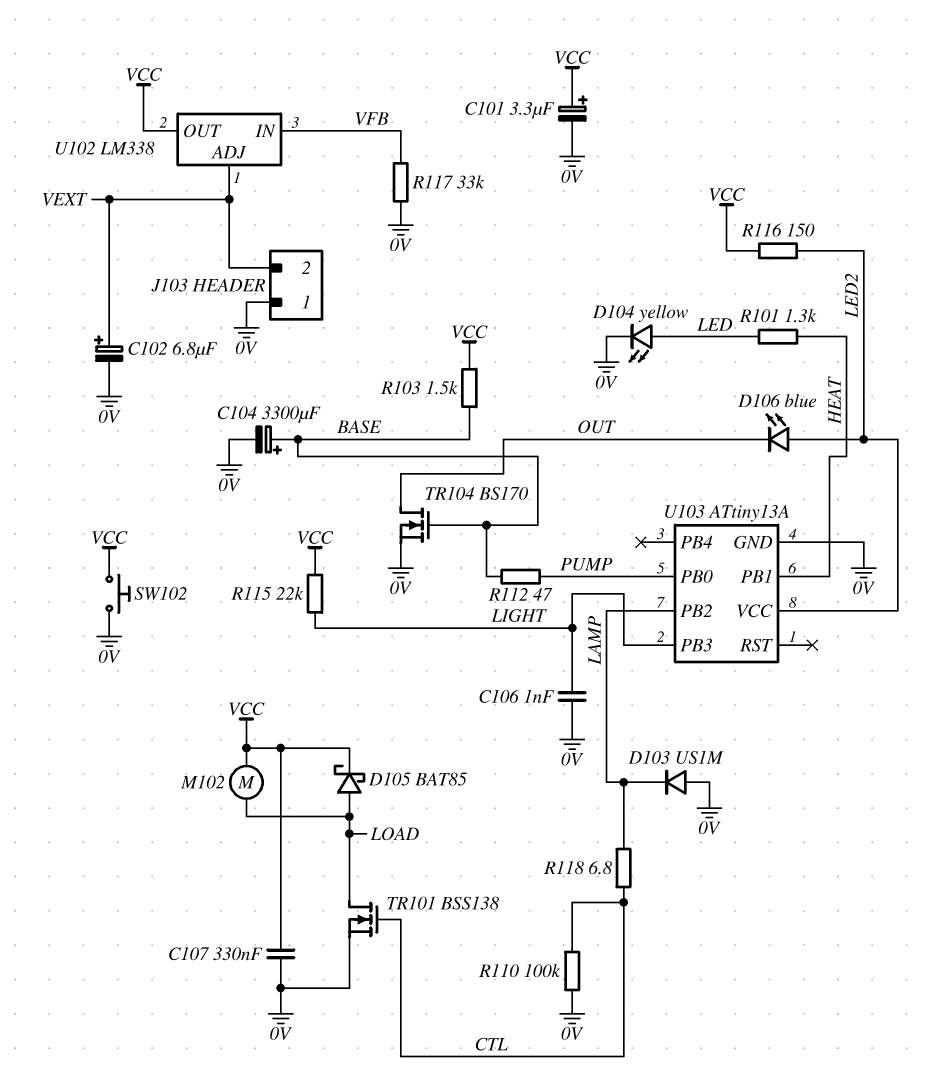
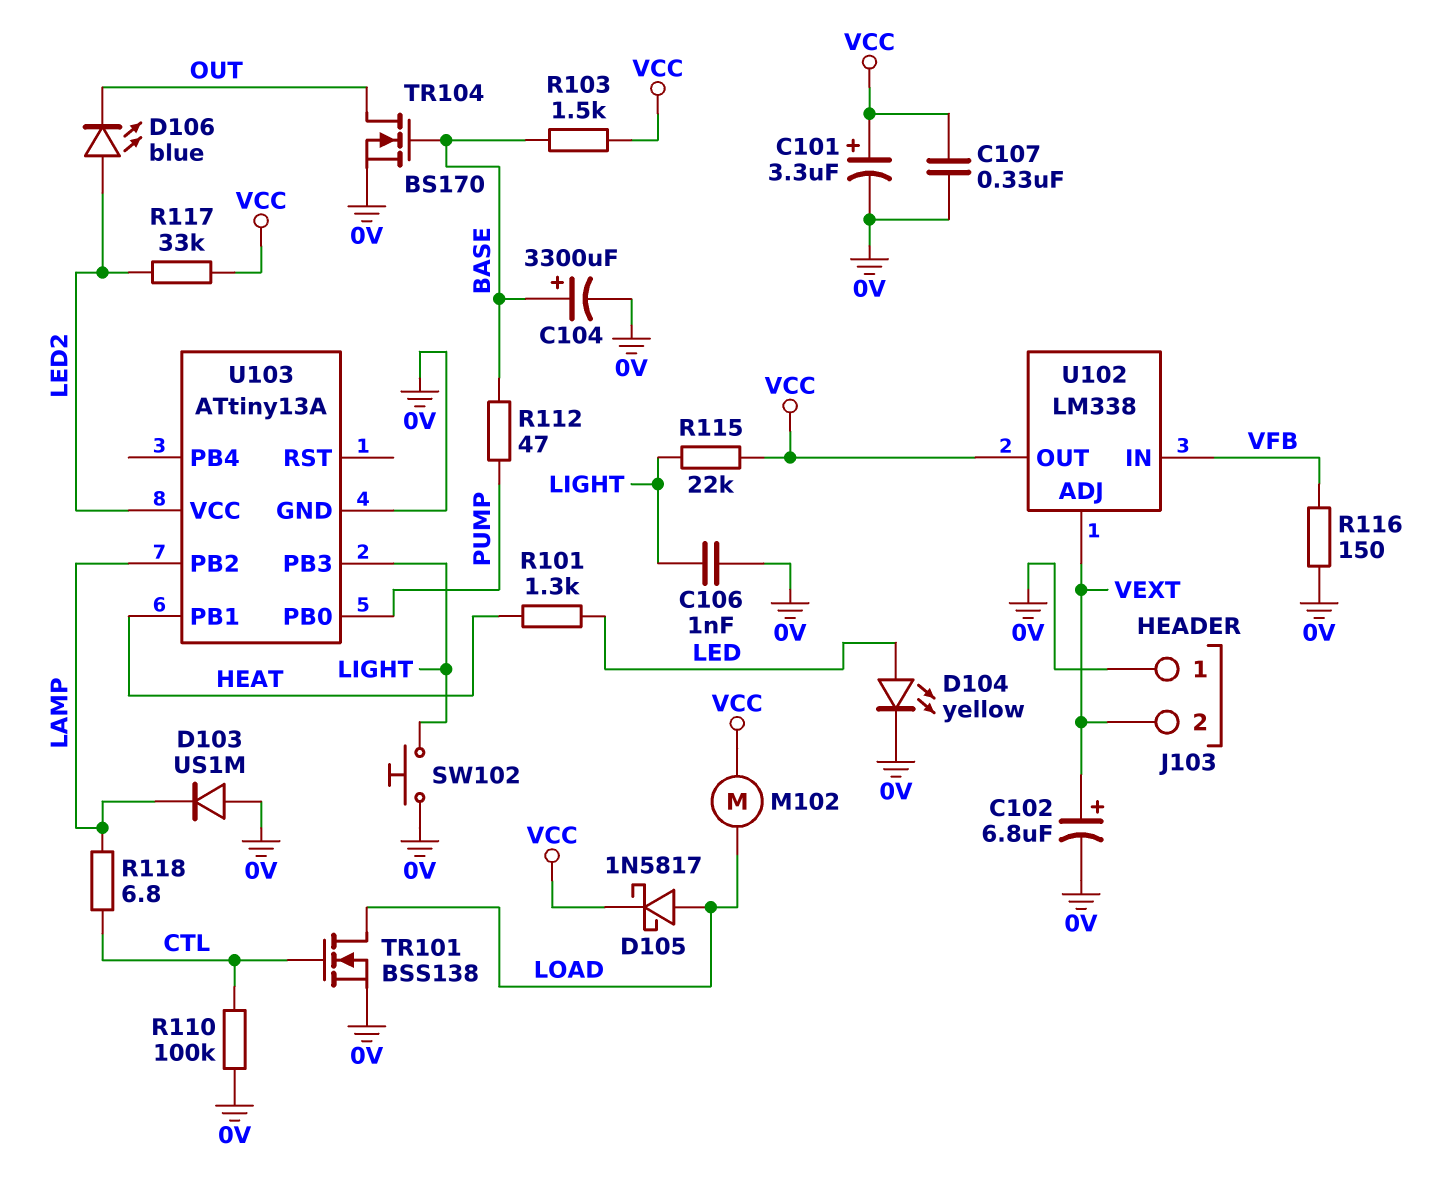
D105: schottky BAT85 (A LOAD, K VCC) -> schottky 1N5817 (A LOAD, K VCC)
R116: 150 (LED2, VCC) -> 150 (0V, VFB)
R117: 33k (0V, VFB) -> 33k (LED2, VCC)
SW102: button (0V, VCC) -> button (0V, LIGHT)

